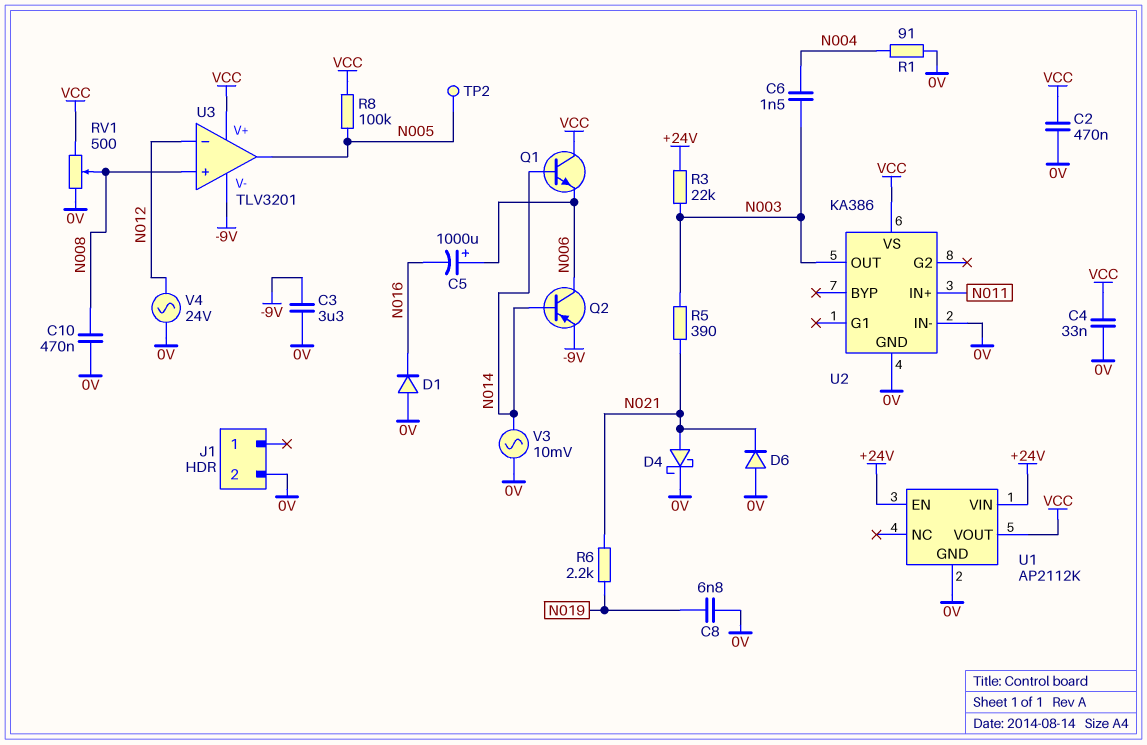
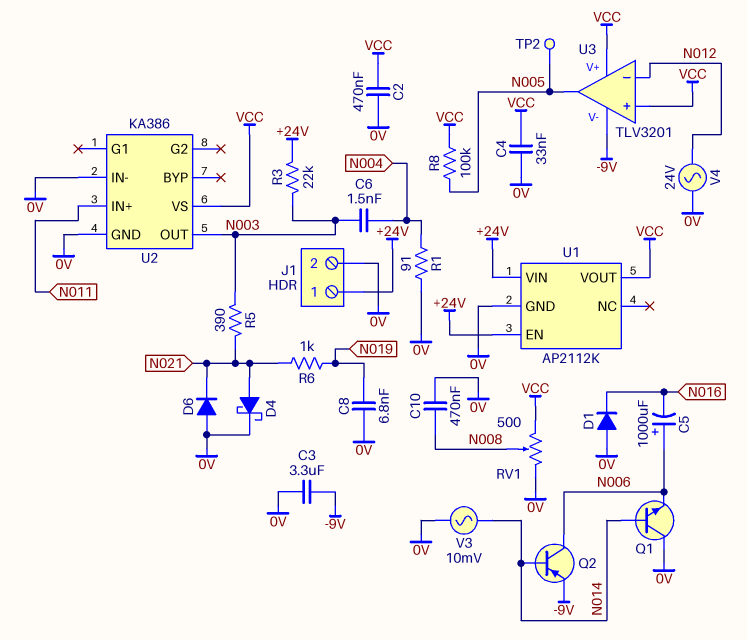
J1 pin 1: none -> +24V
Q1: NPN (B N014, C VCC, E N006) -> NPN (B N014, C 0V, E N006)
R6: 2.2k (N019, N021) -> 1k (N019, N021)
U3 pin in+: N008 -> VCC

